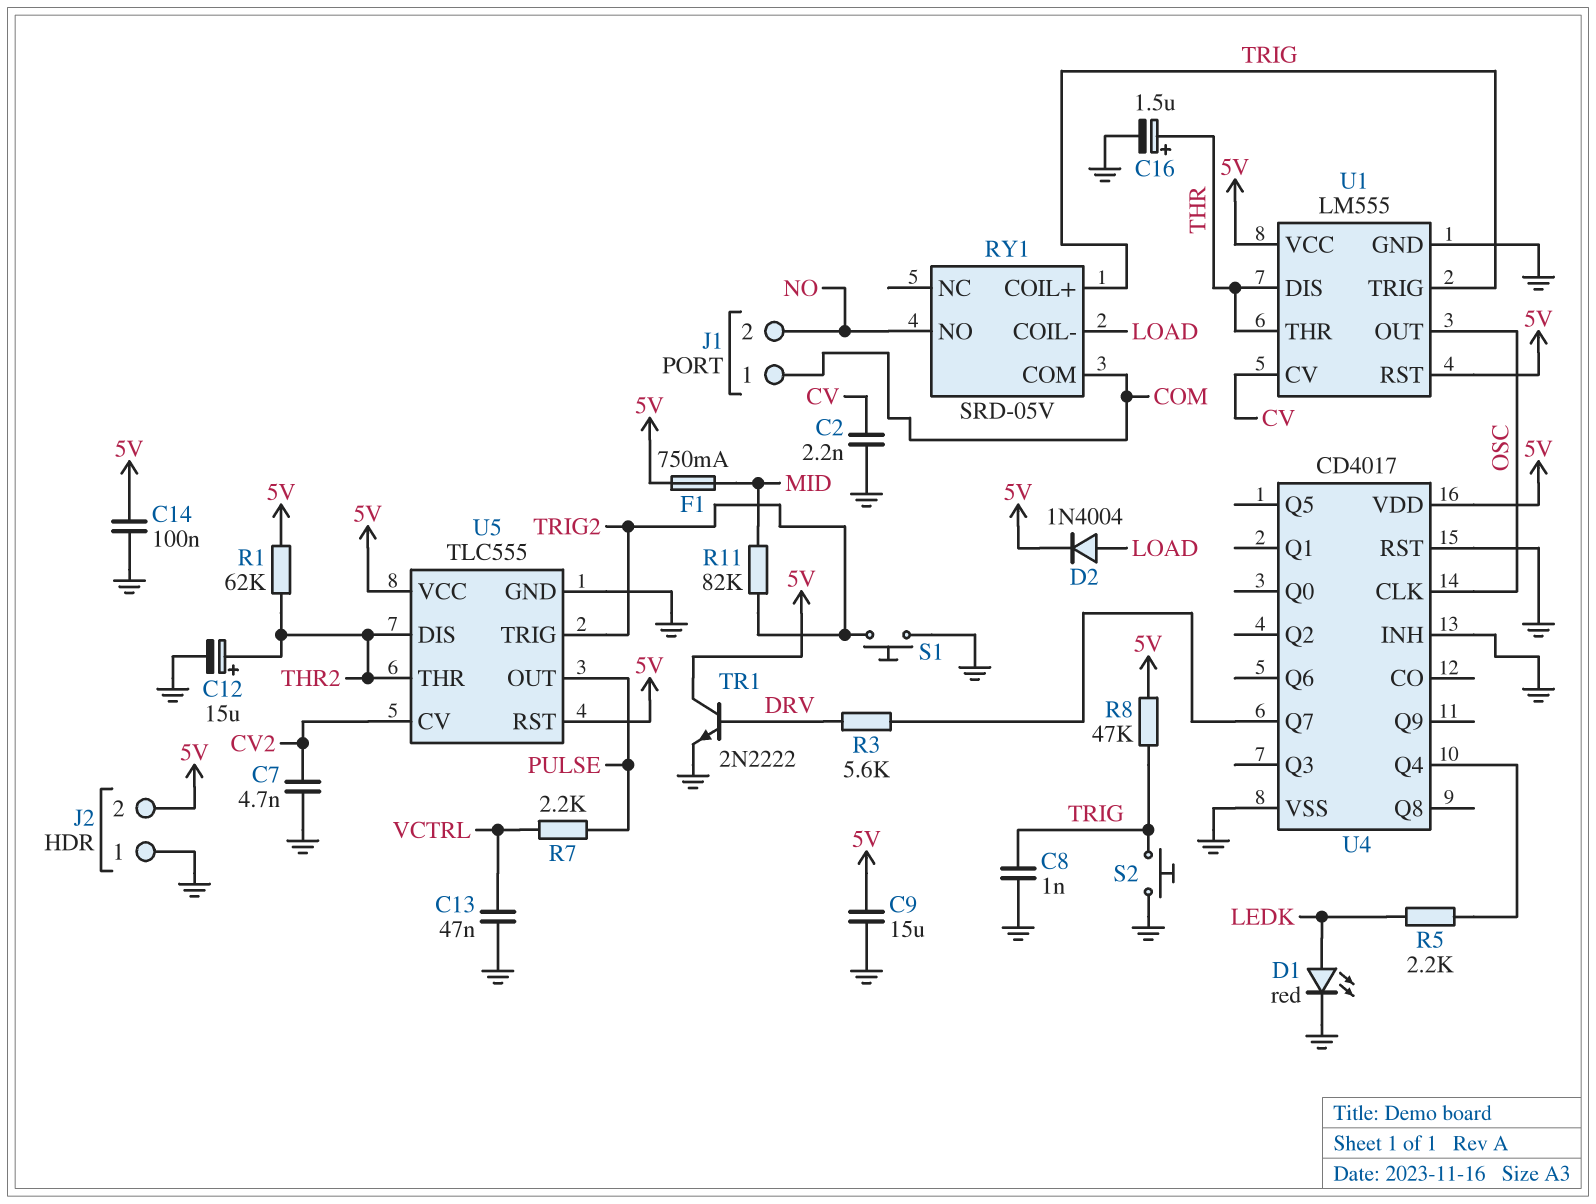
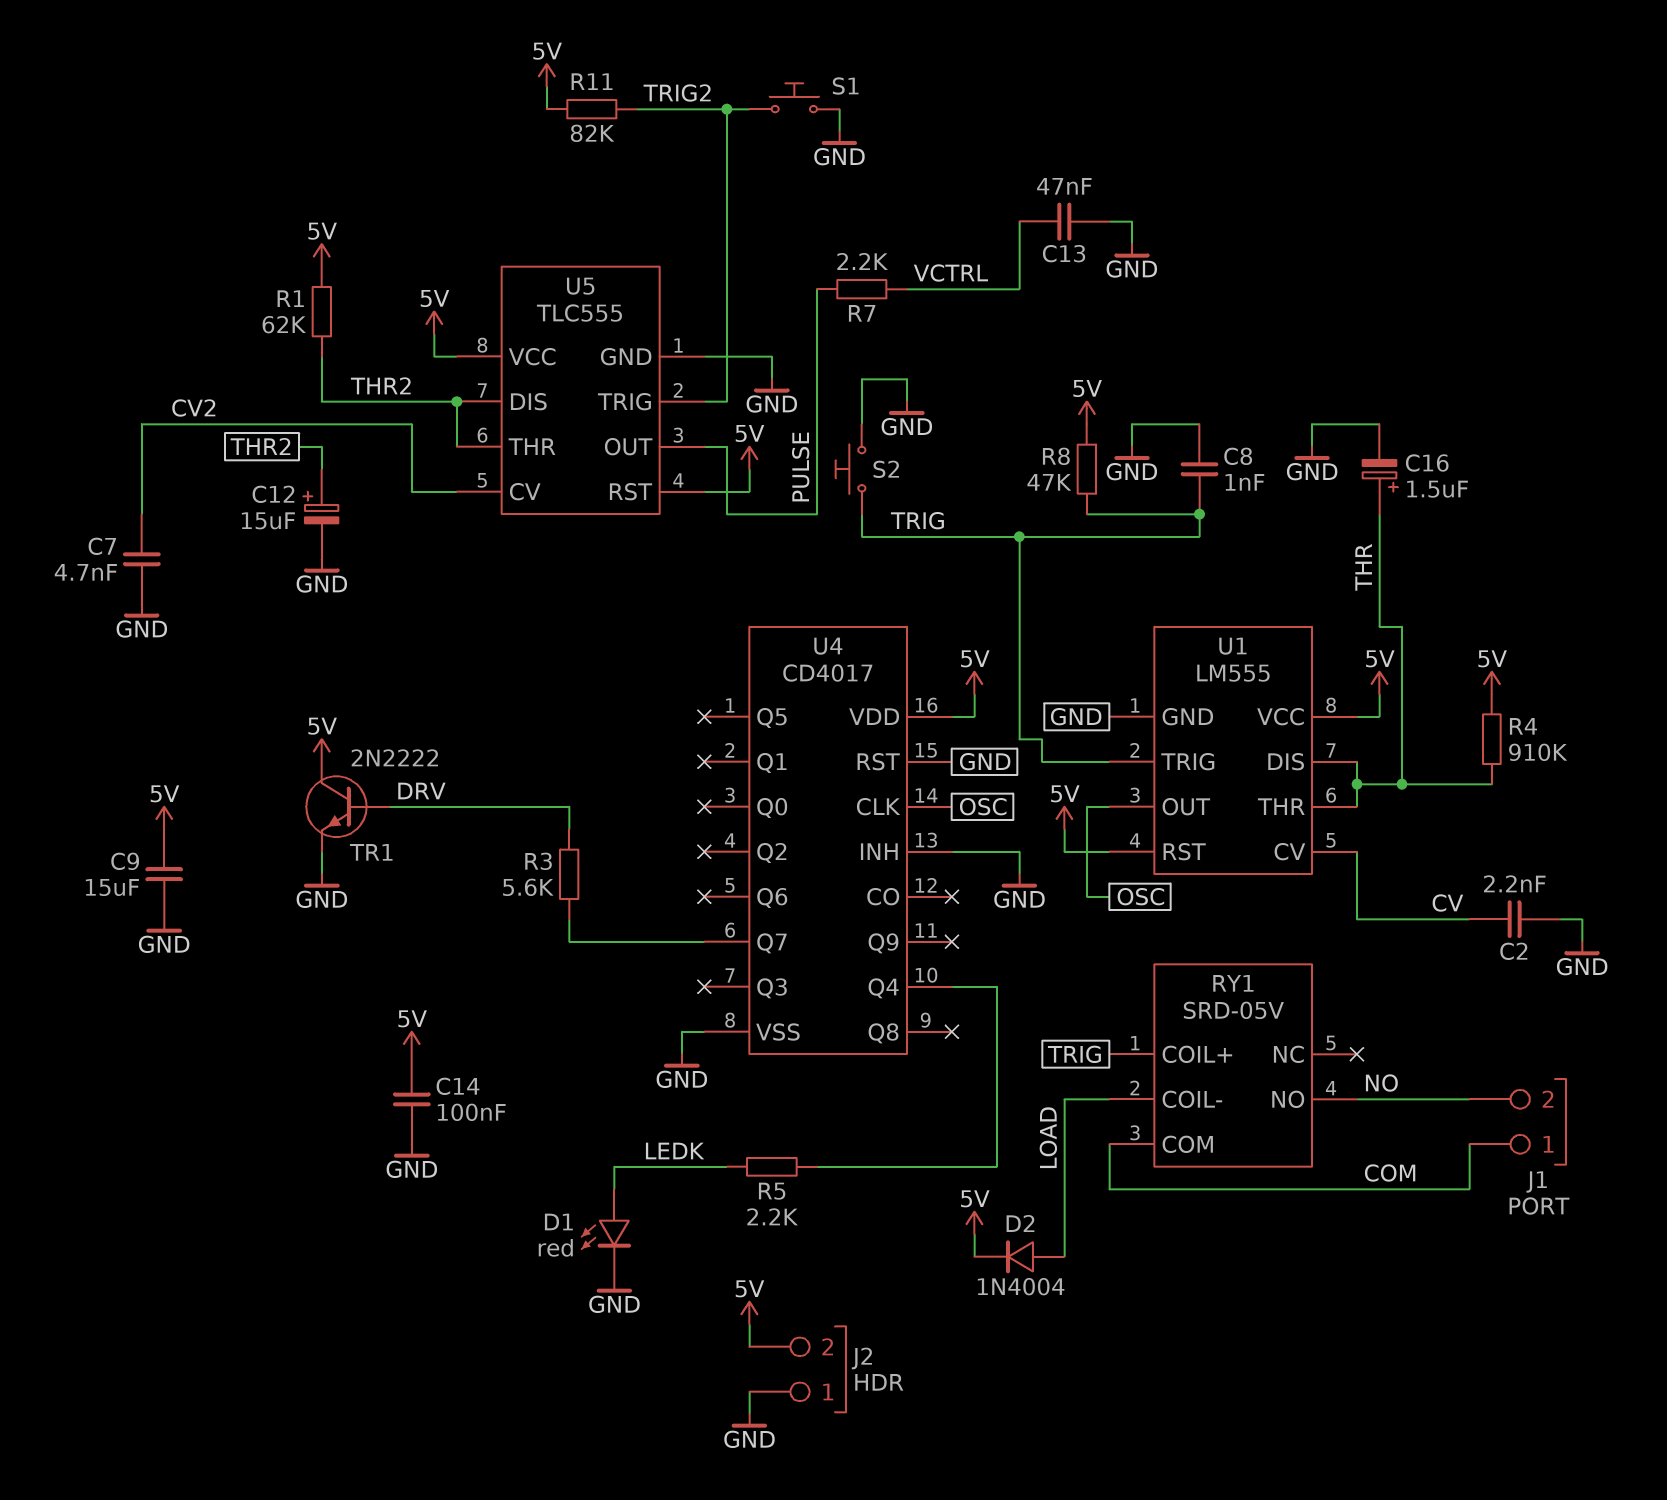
F1: 750mA (5V, MID) -> none
R4: none -> 910k (5V, THR)
R11: 82k (MID, TRIG2) -> 82k (5V, TRIG2)

